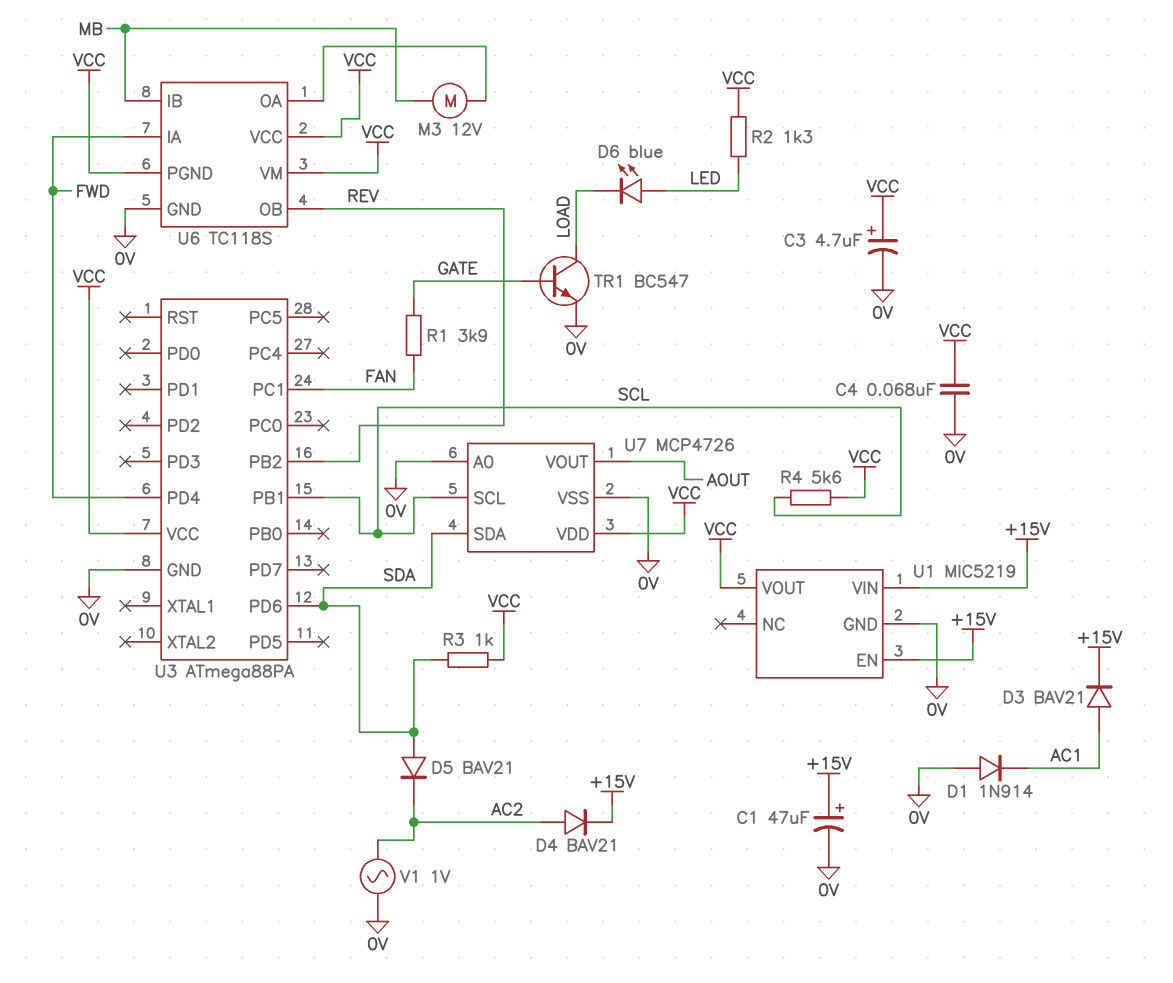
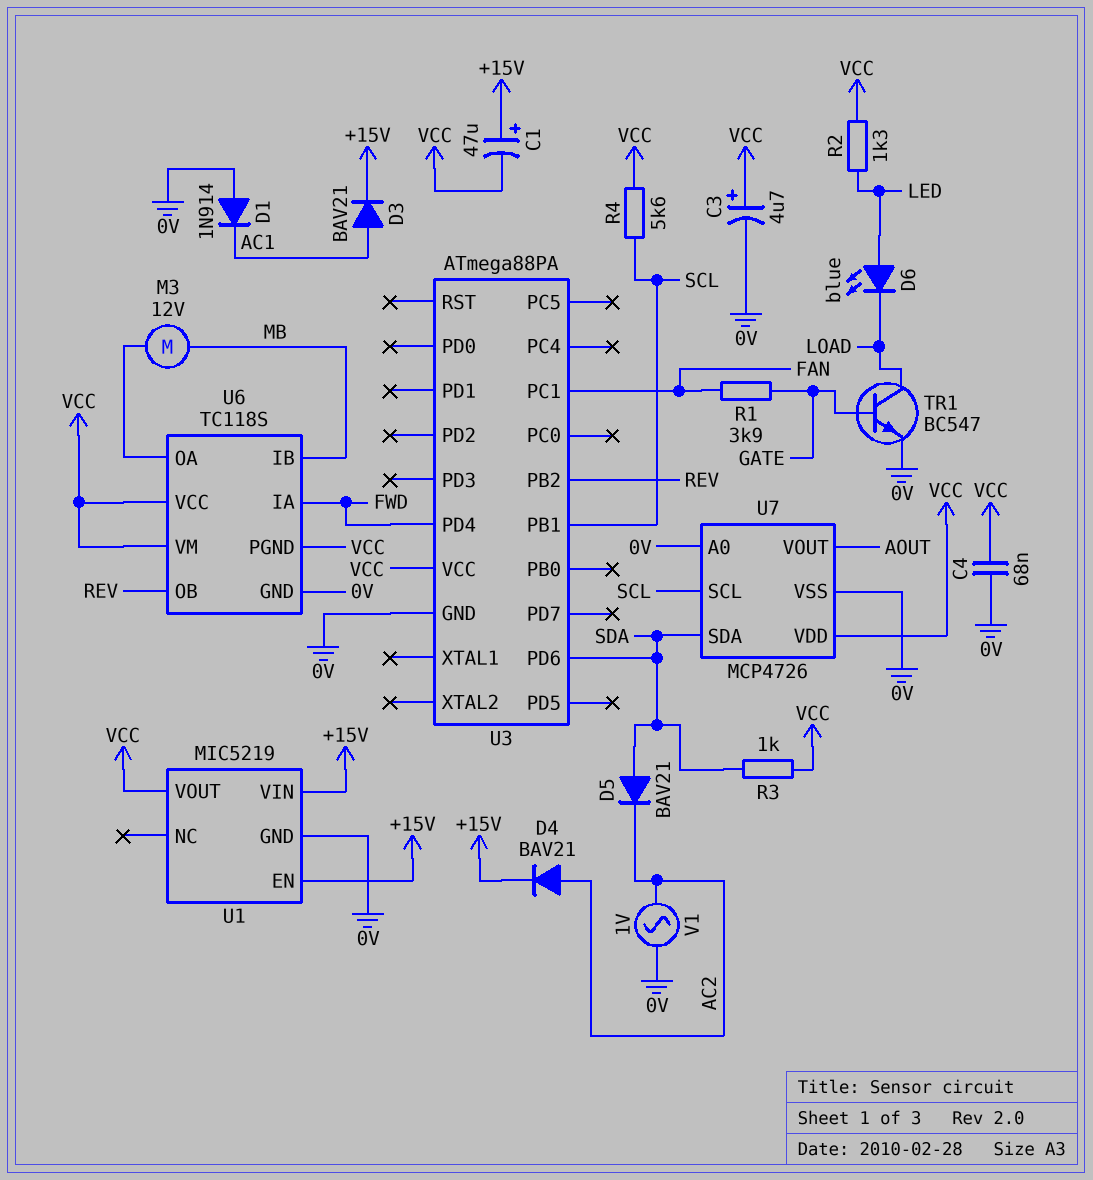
C1: 47uF (plus +15V, minus 0V) -> 47uF (plus +15V, minus VCC)

